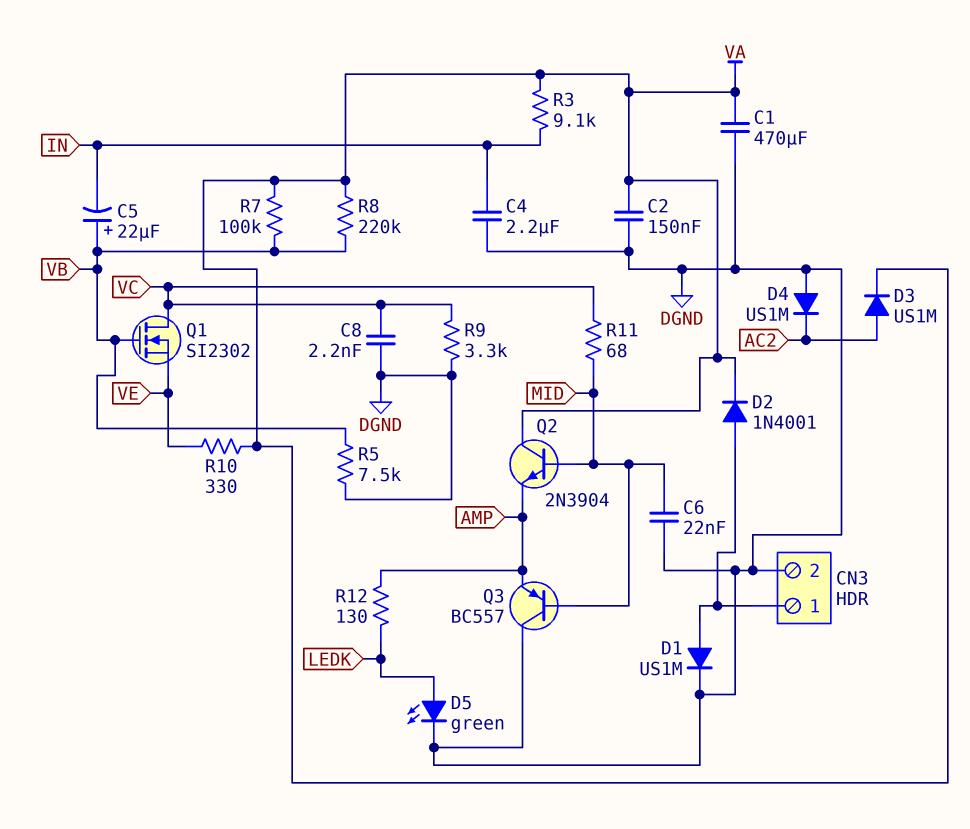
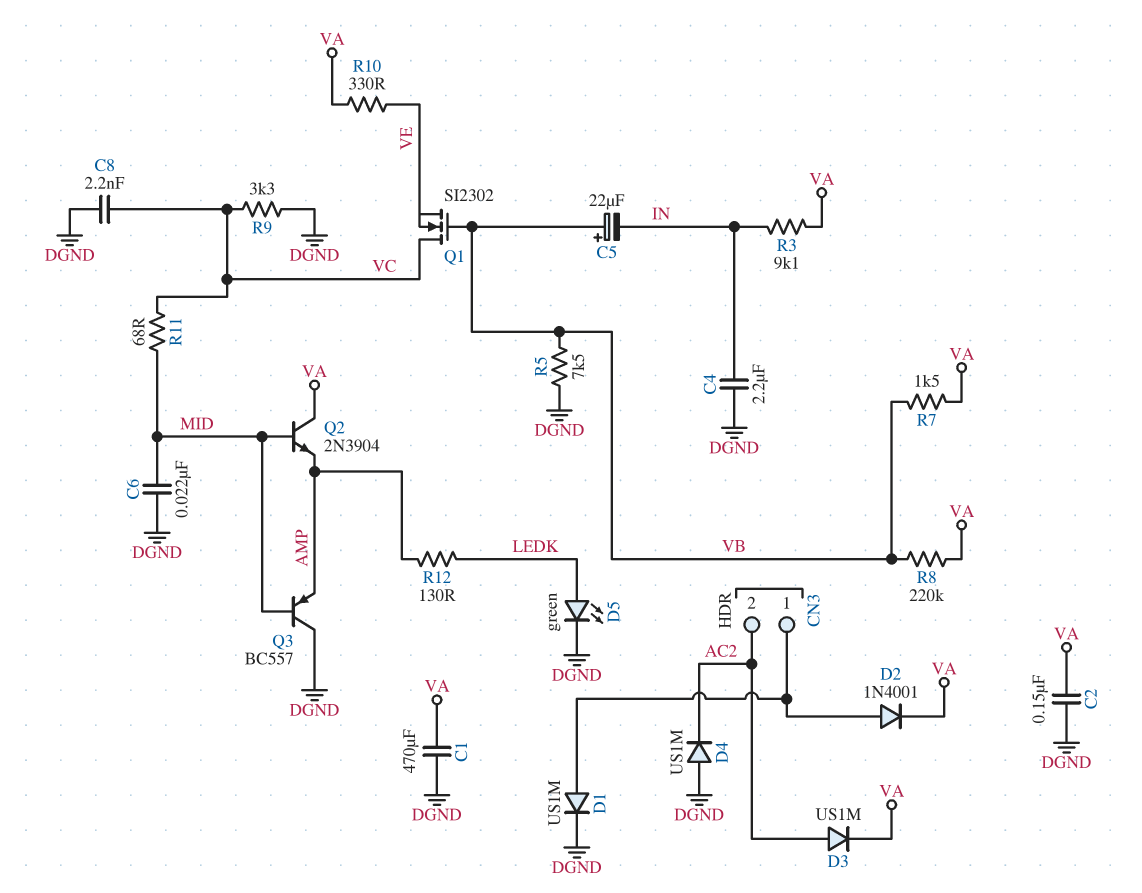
CN3 pin 2: DGND -> AC2
R7: 100k (VA, VB) -> 1.5k (VA, VB)

